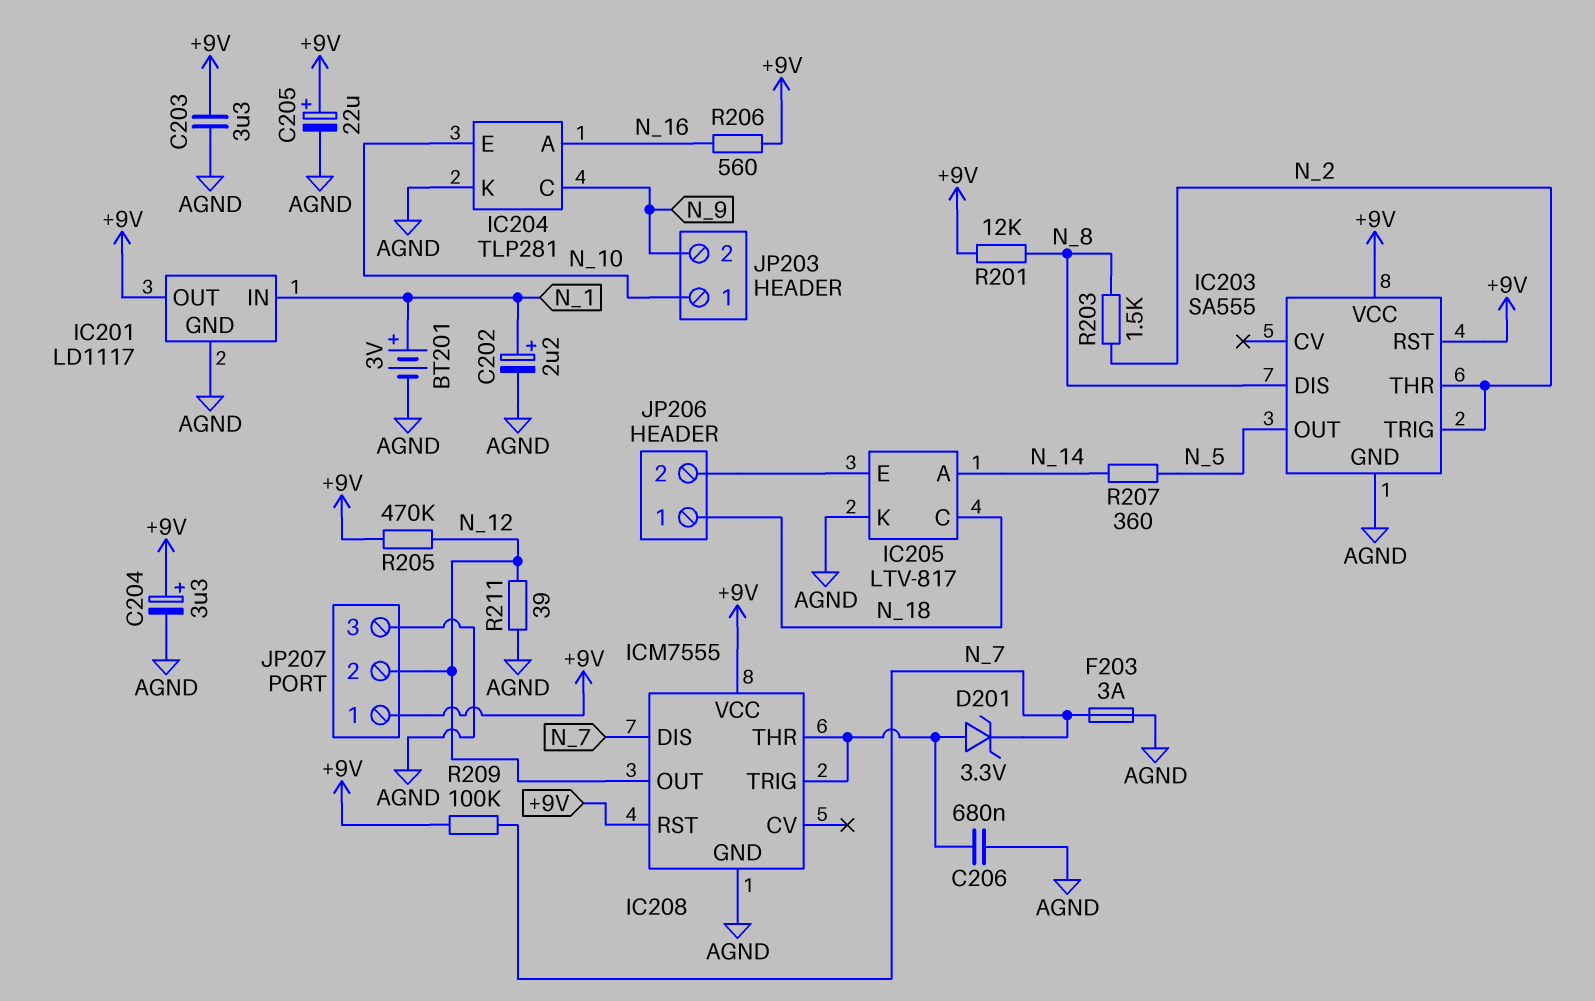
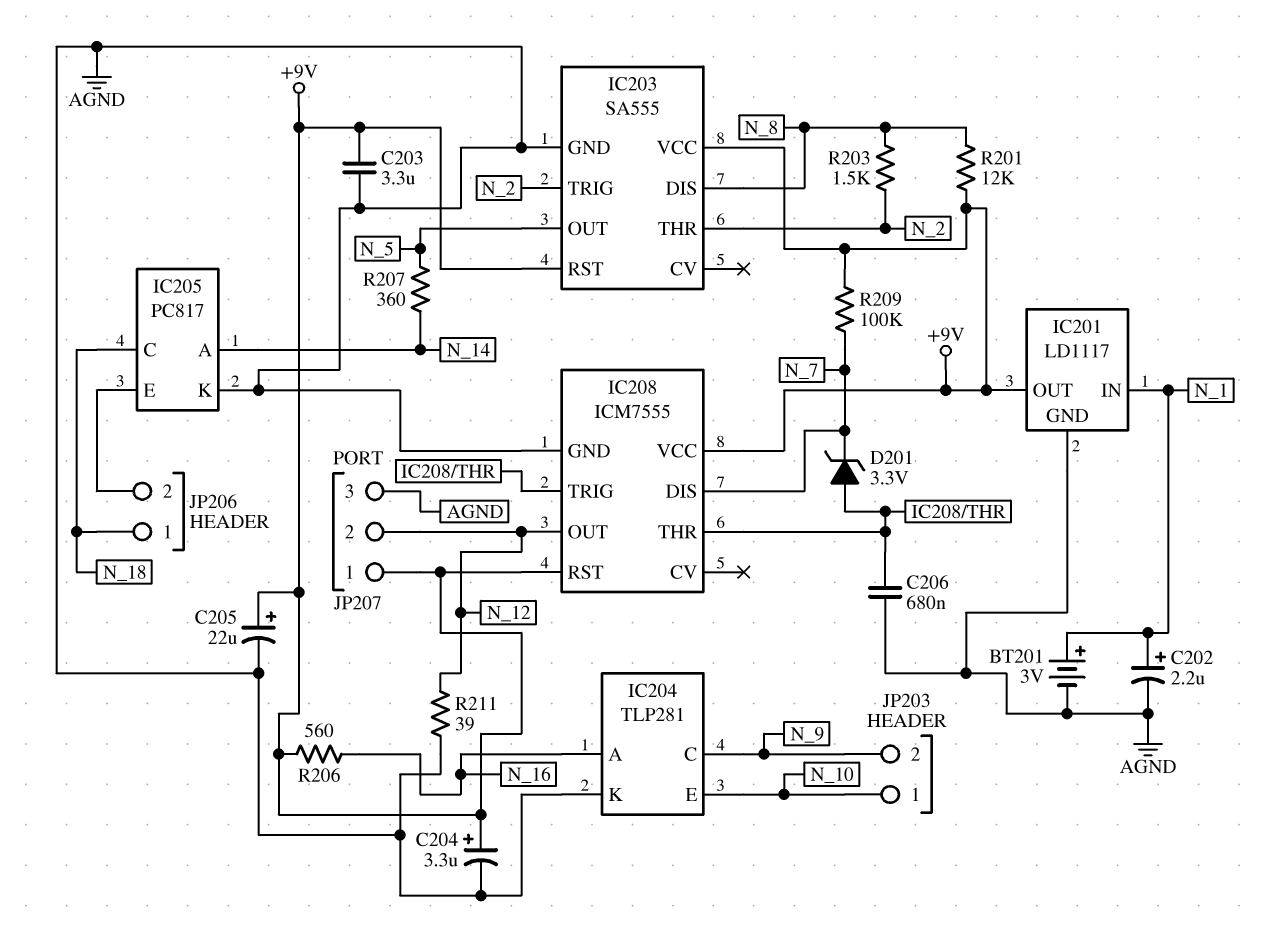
F203: 3A (AGND, N_7) -> none
IC205: LTV-817 -> PC817
R205: 470k (+9V, N_12) -> none

